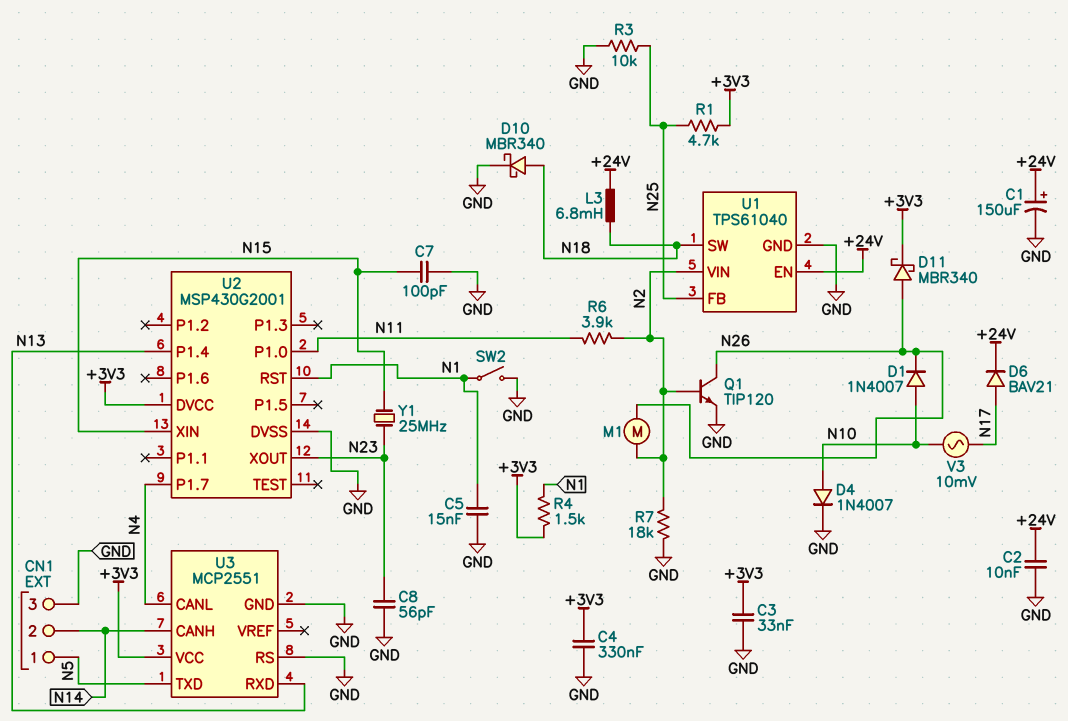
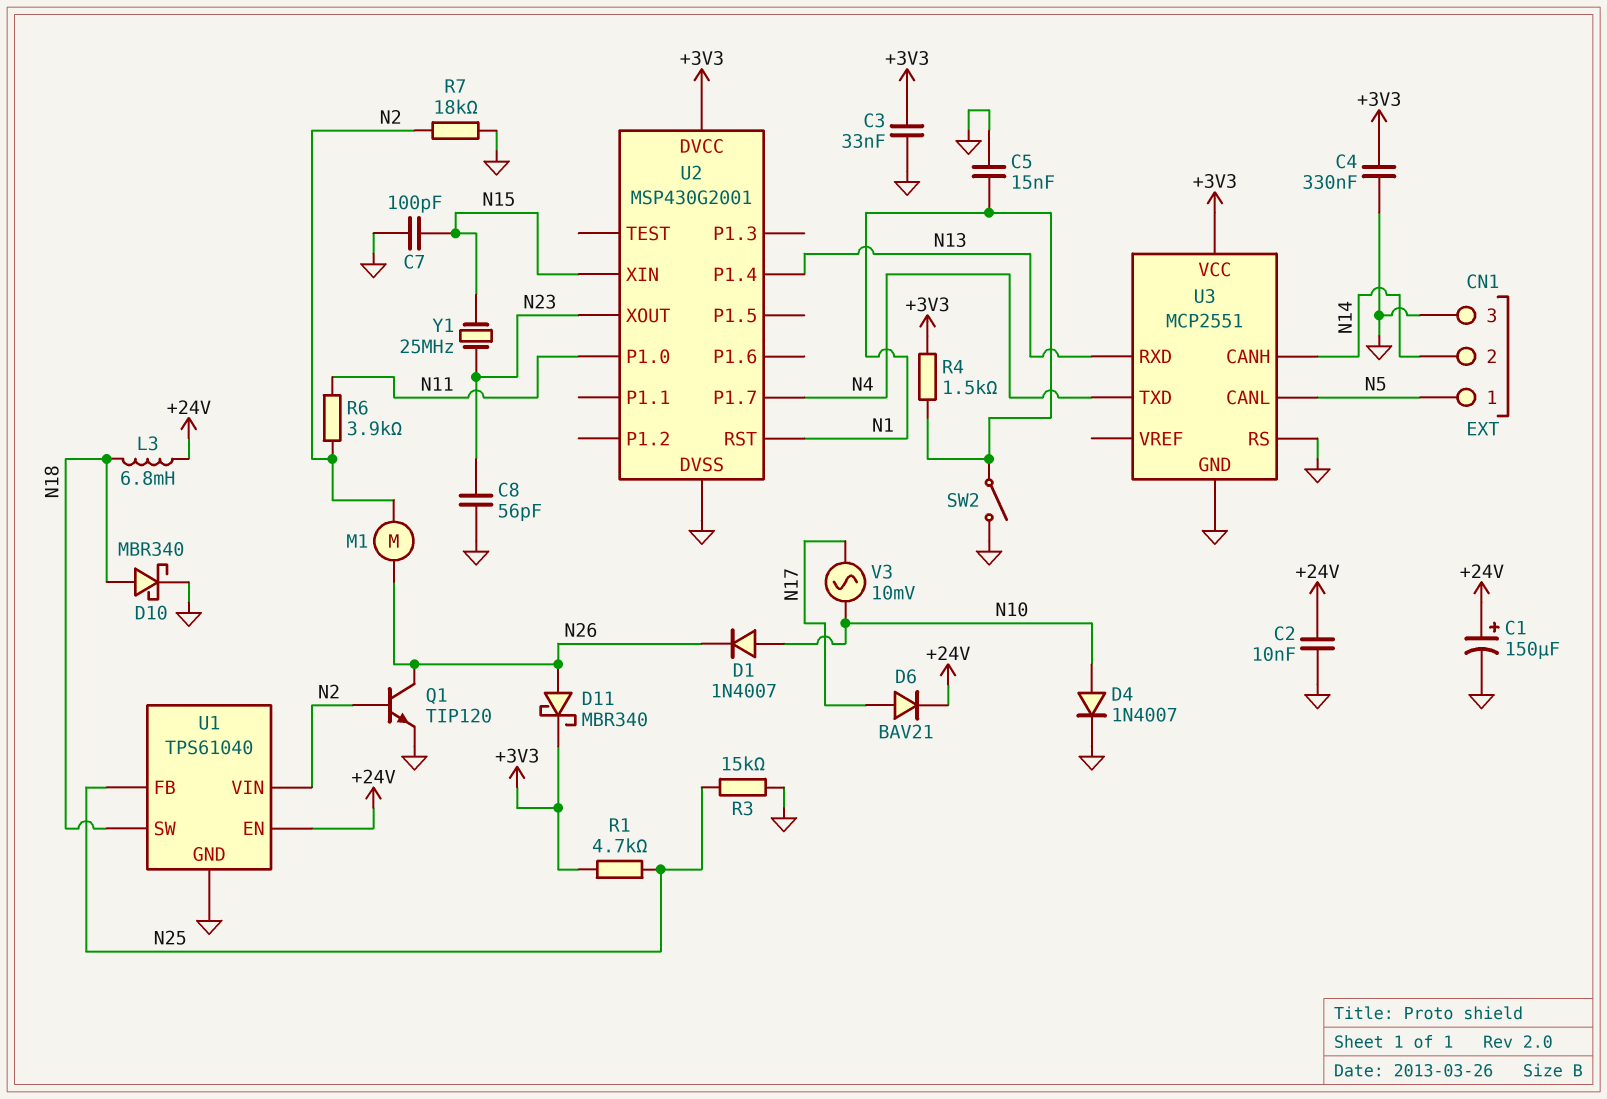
R3: 10k (GND, N25) -> 15k (GND, N25)
U3 pin CANL: N4 -> N5
U3 pin TXD: N5 -> N4

